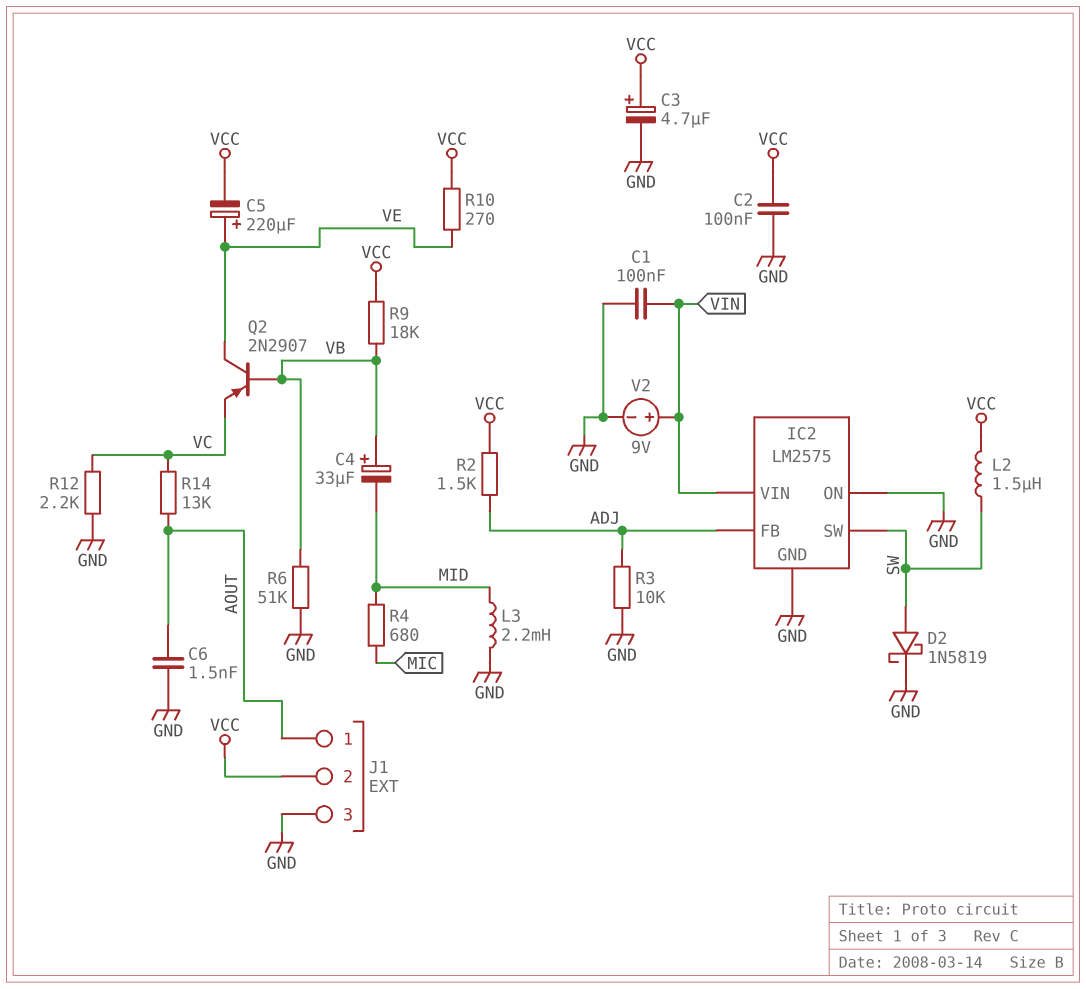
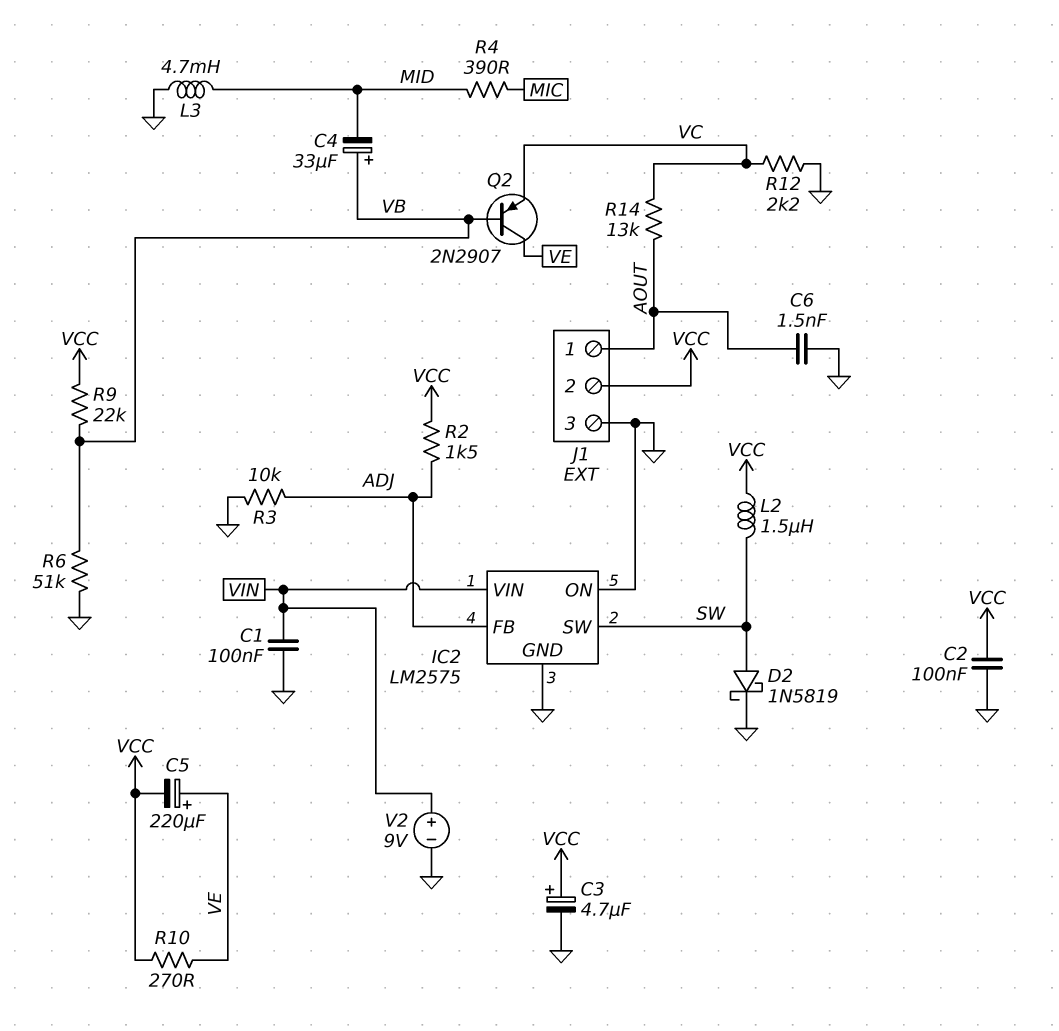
L3: 2.2mH (GND, MID) -> 4.7mH (GND, MID)
R4: 680 (MIC, MID) -> 390 (MIC, MID)
R9: 18k (VB, VCC) -> 22k (VB, VCC)

